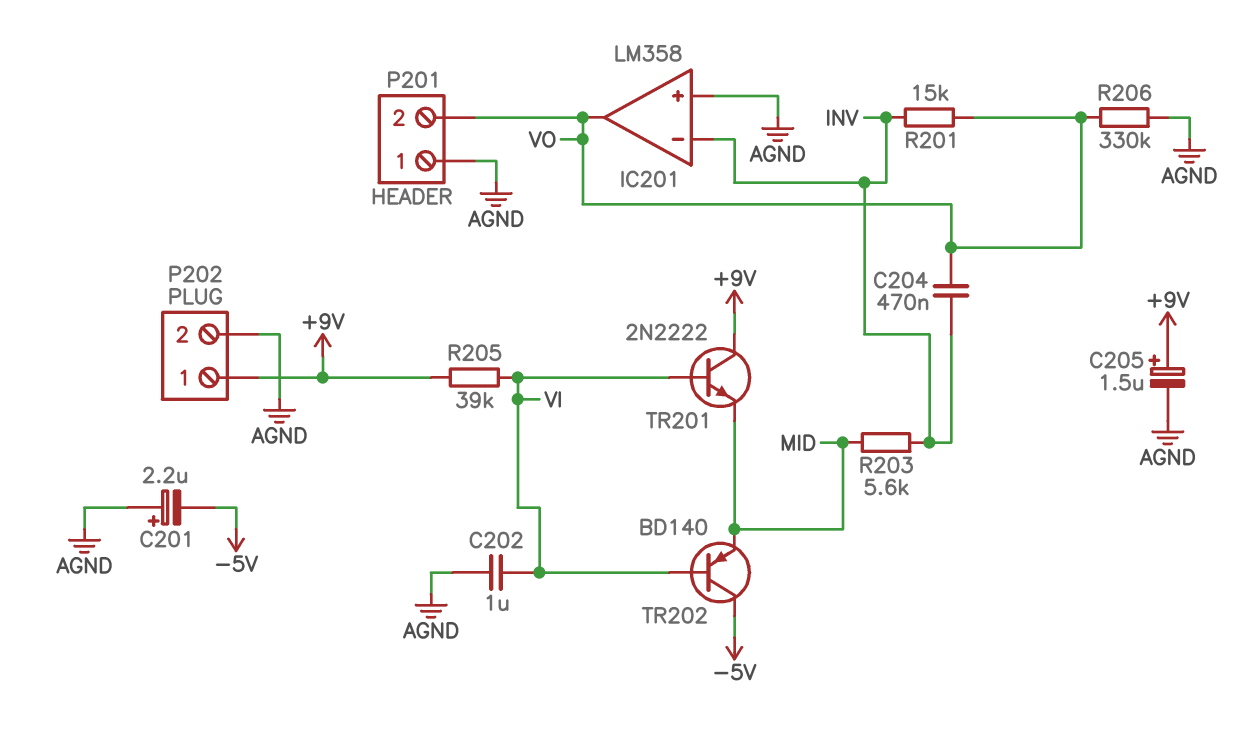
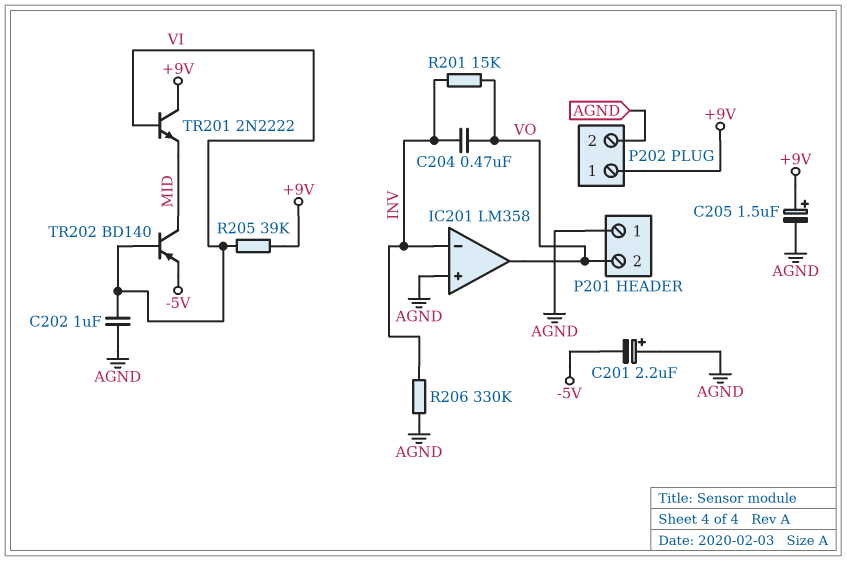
R203: 5.6k (INV, MID) -> none
R206: 330k (AGND, VO) -> 330k (AGND, INV)
TR202: PNP BD140 (B VI, C -5V, E MID) -> PNP BD140 (B VI, C MID, E -5V)

